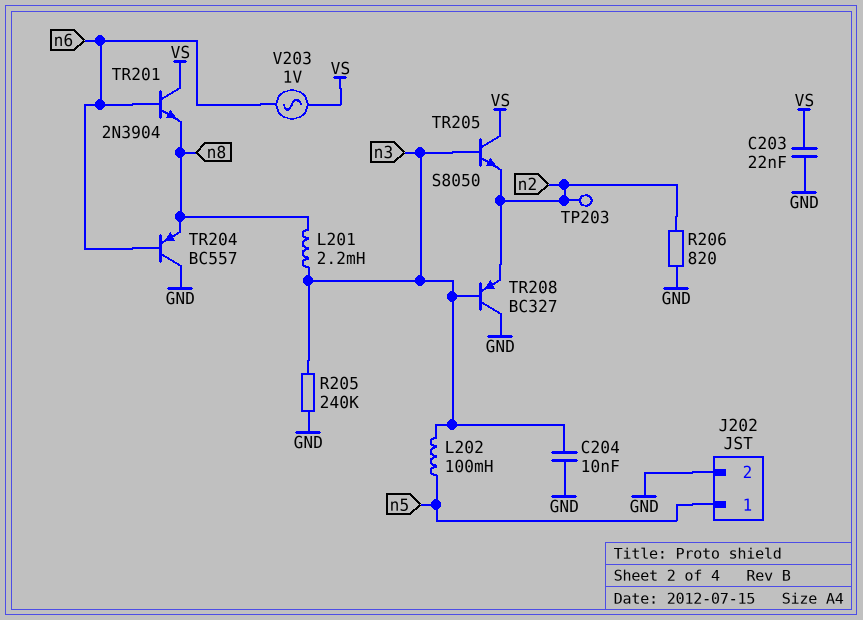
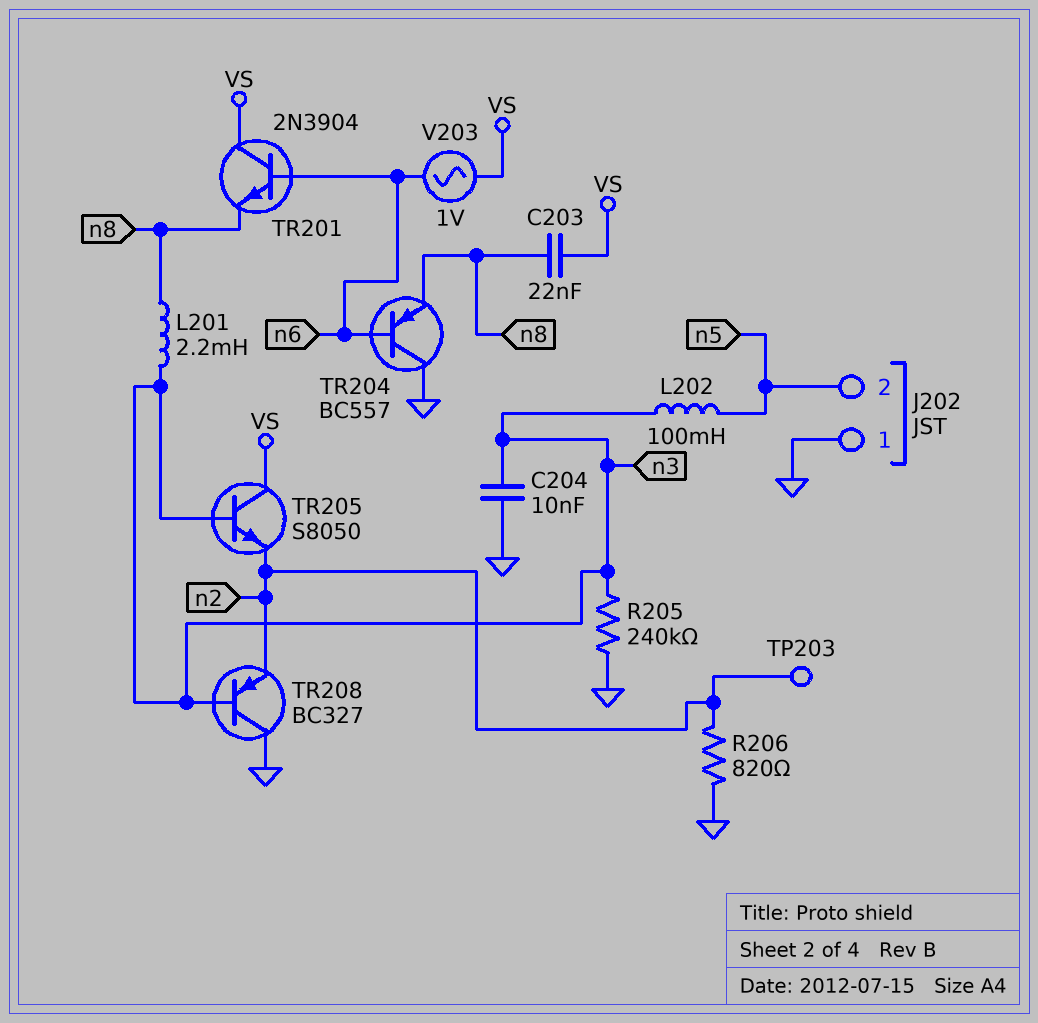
C203: 22nF (GND, VS) -> 22nF (VS, n8)
J202 pin 1: n5 -> GND
J202 pin 2: GND -> n5

